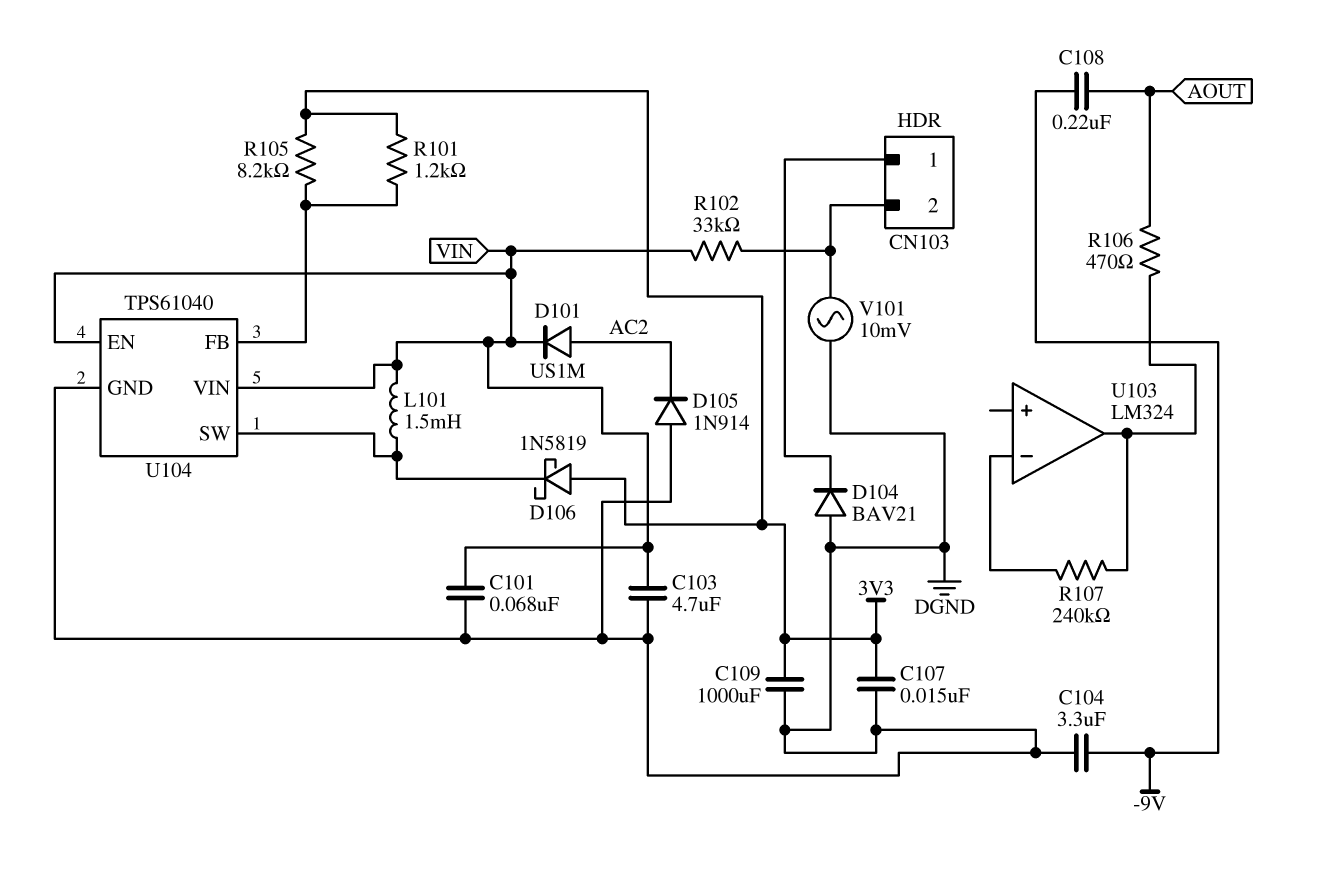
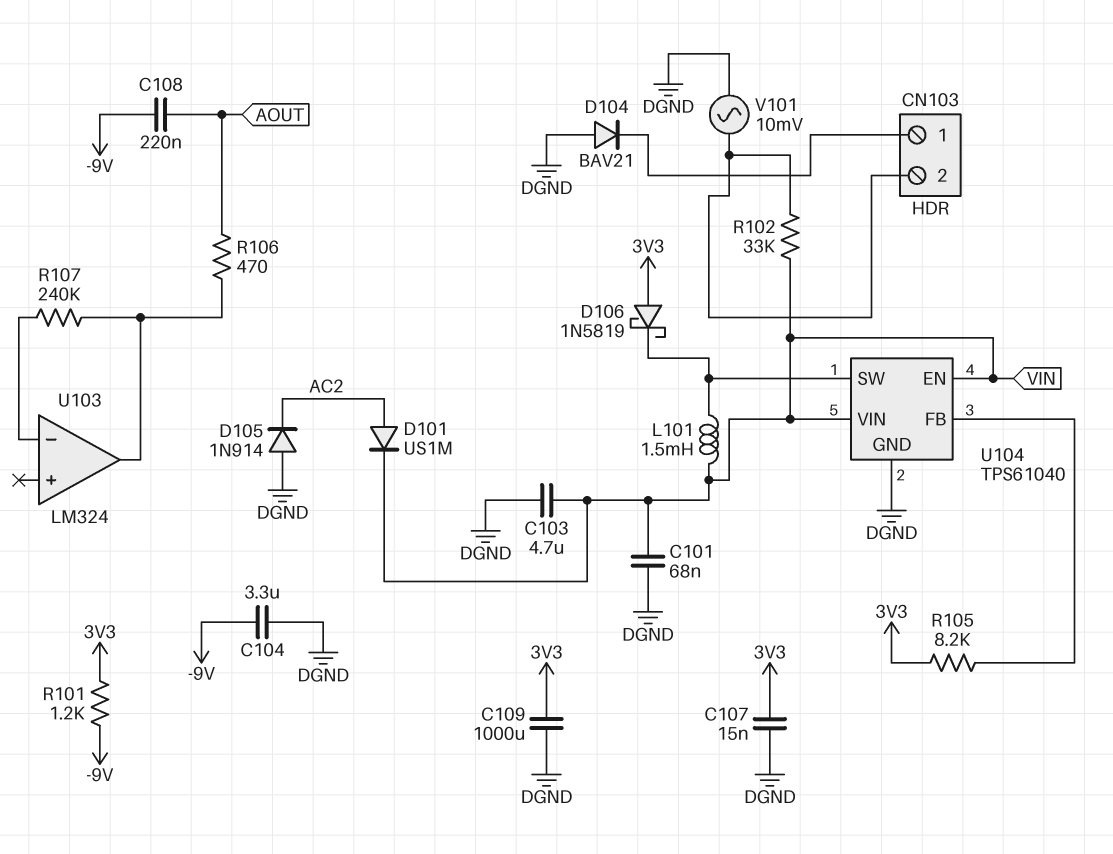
R101: 1.2k (3V3, U104/FB) -> 1.2k (-9V, 3V3)

